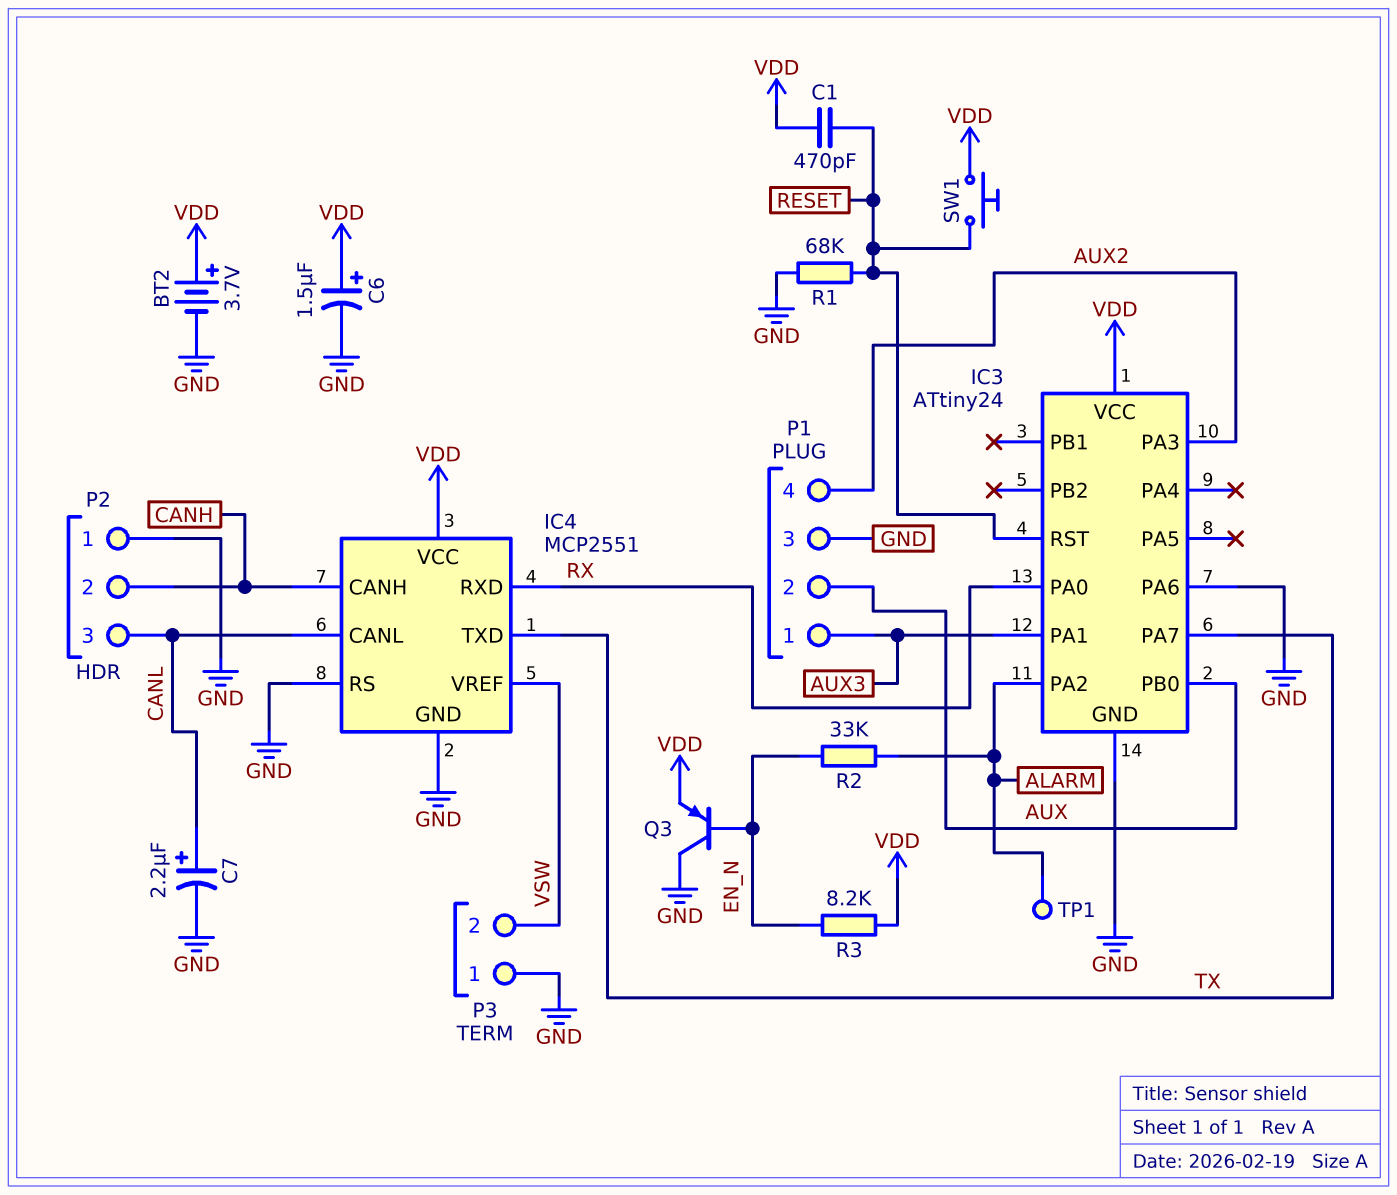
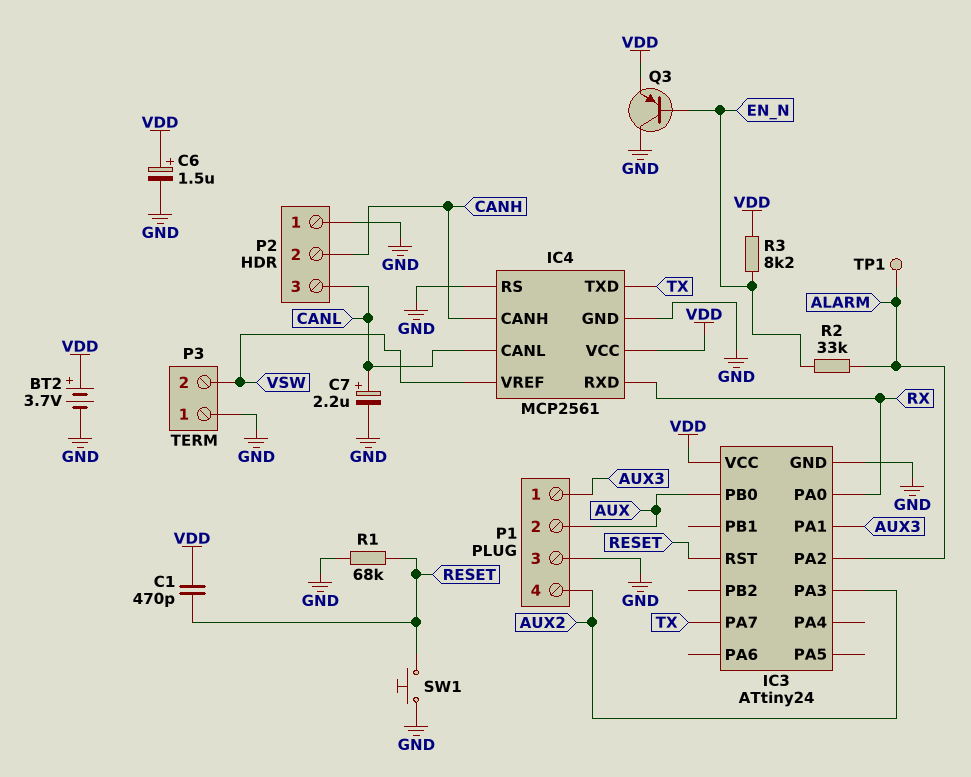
IC3 pin PA6: GND -> none
IC4: MCP2551 -> MCP2561
SW1: button (RESET, VDD) -> button (GND, RESET)

